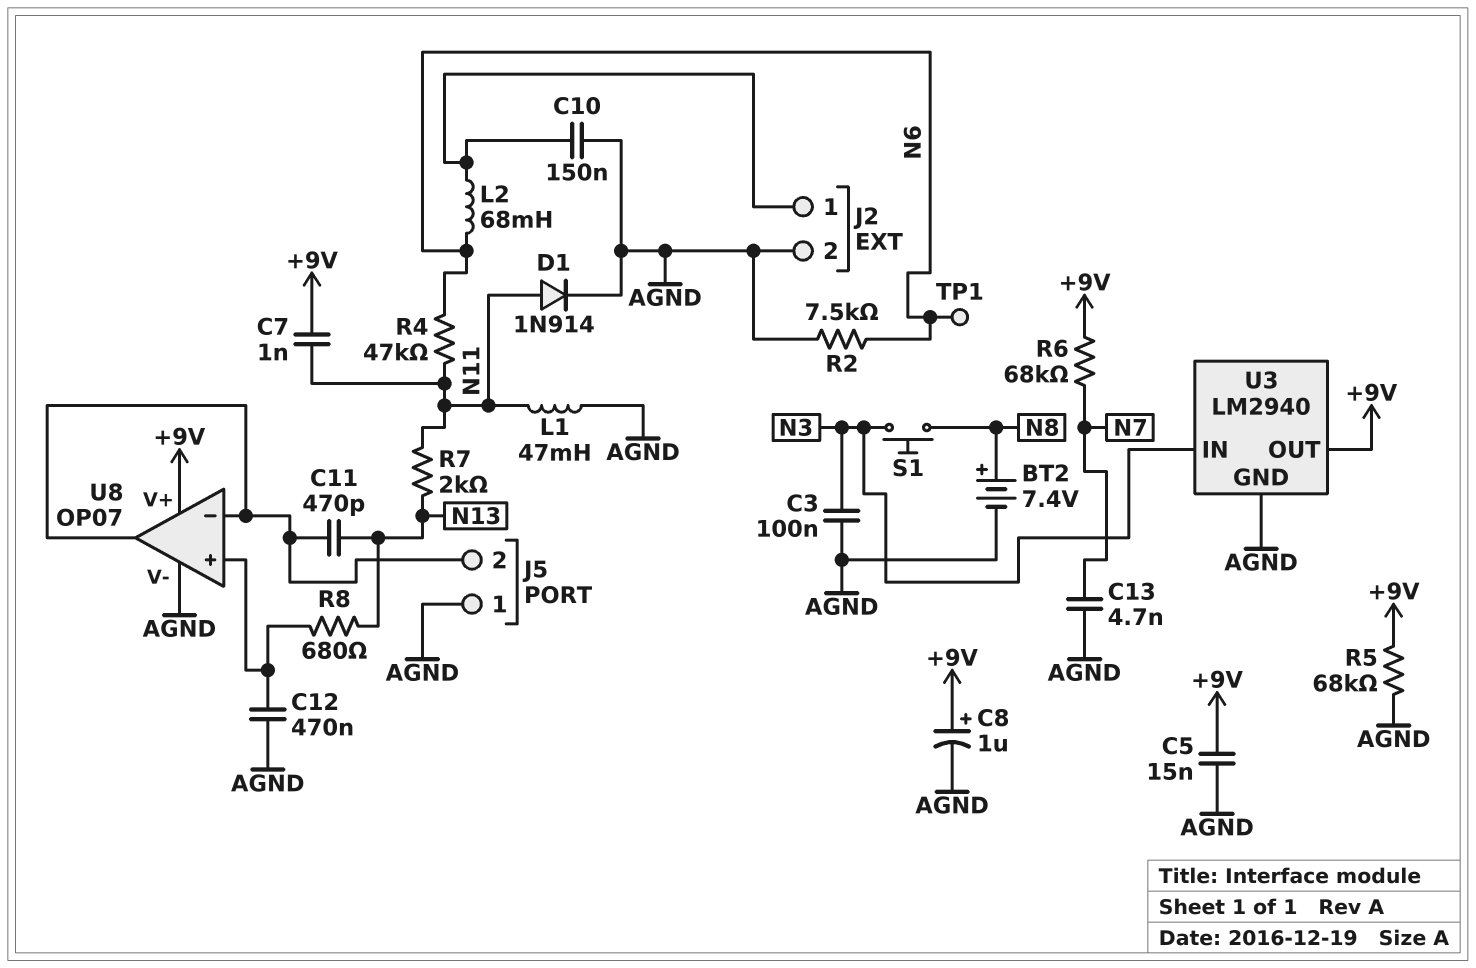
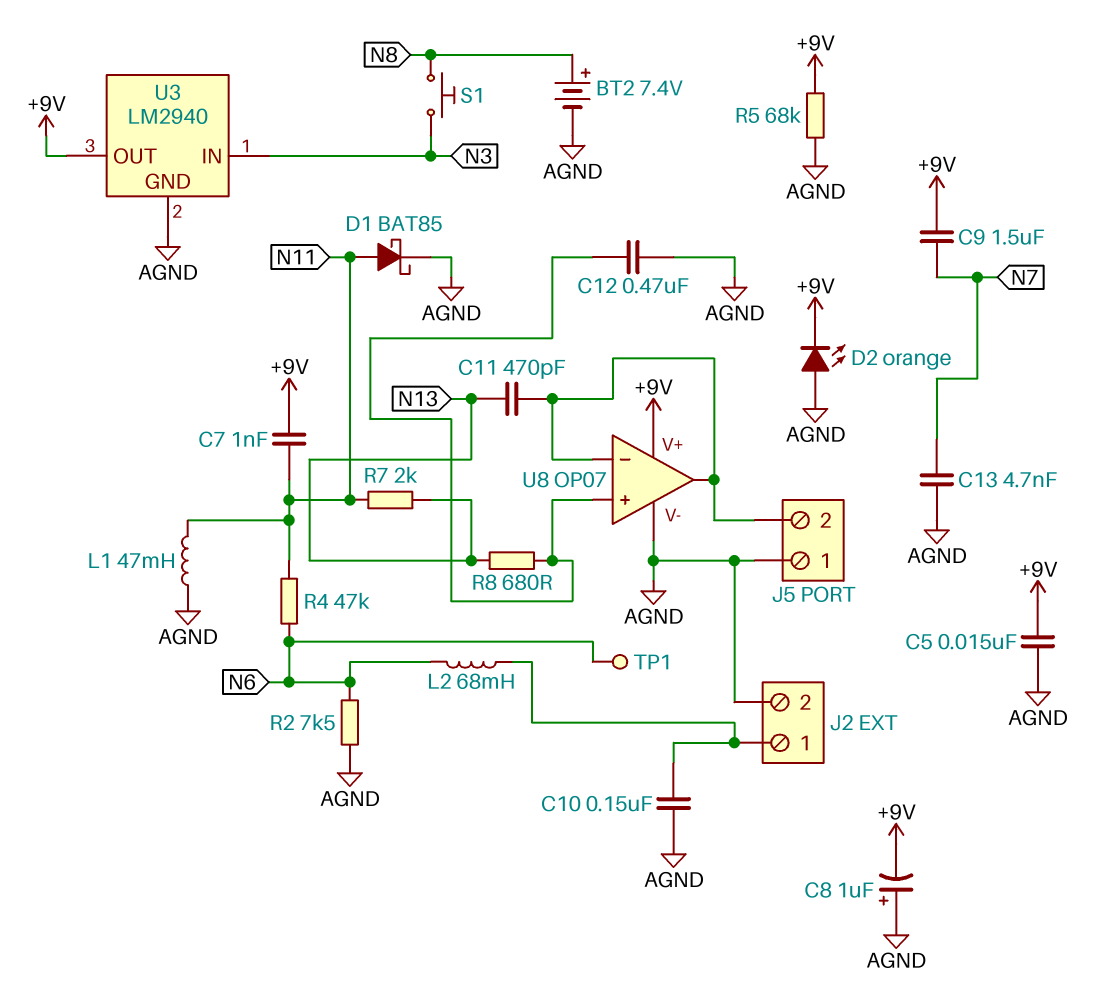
C3: 100nF (AGND, N3) -> none
C8: 1uF (plus +9V, minus AGND) -> 1uF (plus AGND, minus +9V)
C9: none -> 1.5uF (+9V, N7)
D1: diode 1N914 (A N11, K AGND) -> schottky BAT85 (A N11, K AGND)
D2: none -> LED orange (A AGND, K +9V)
R6: 68k (+9V, N7) -> none

